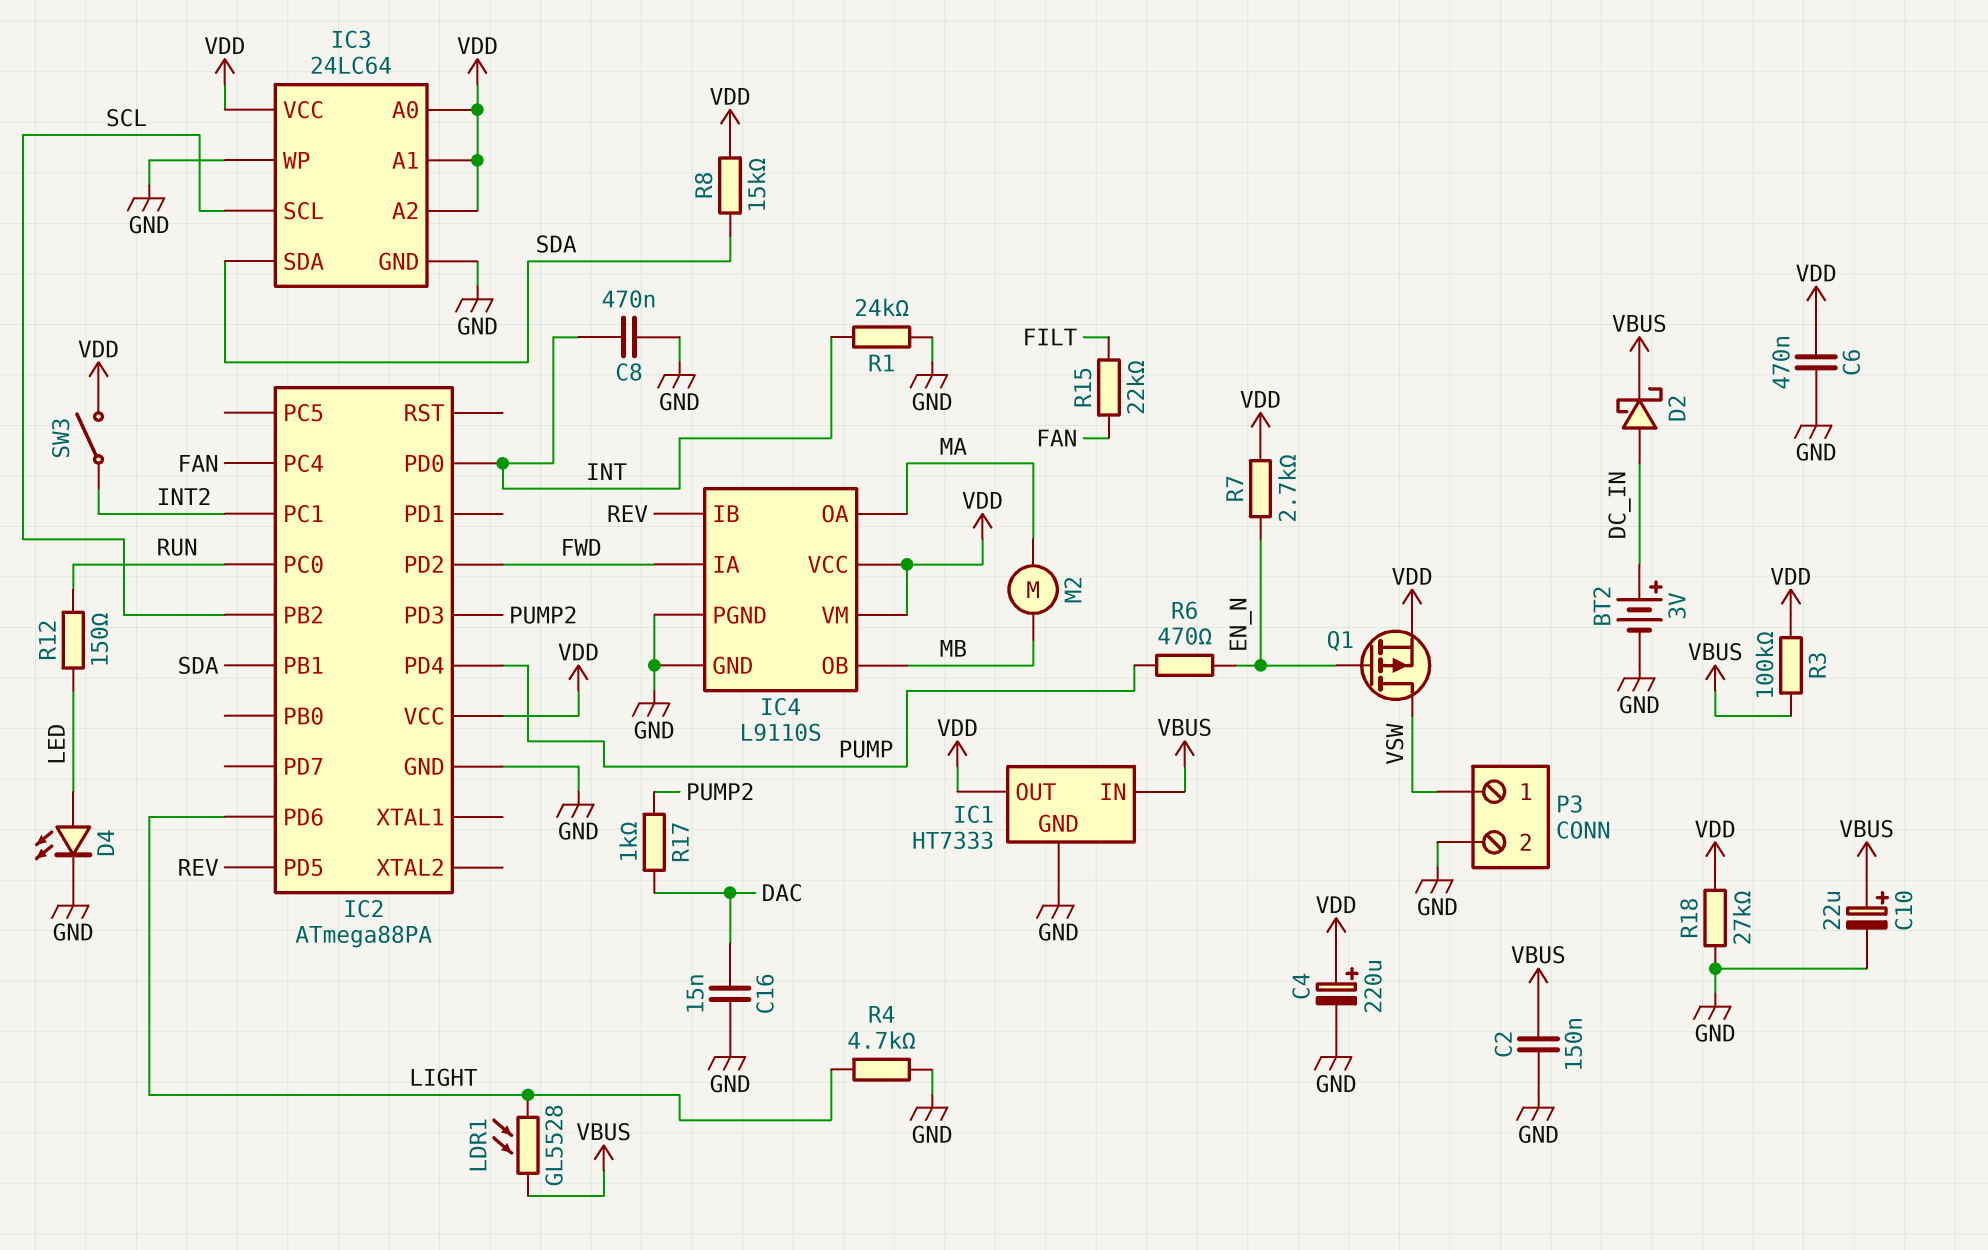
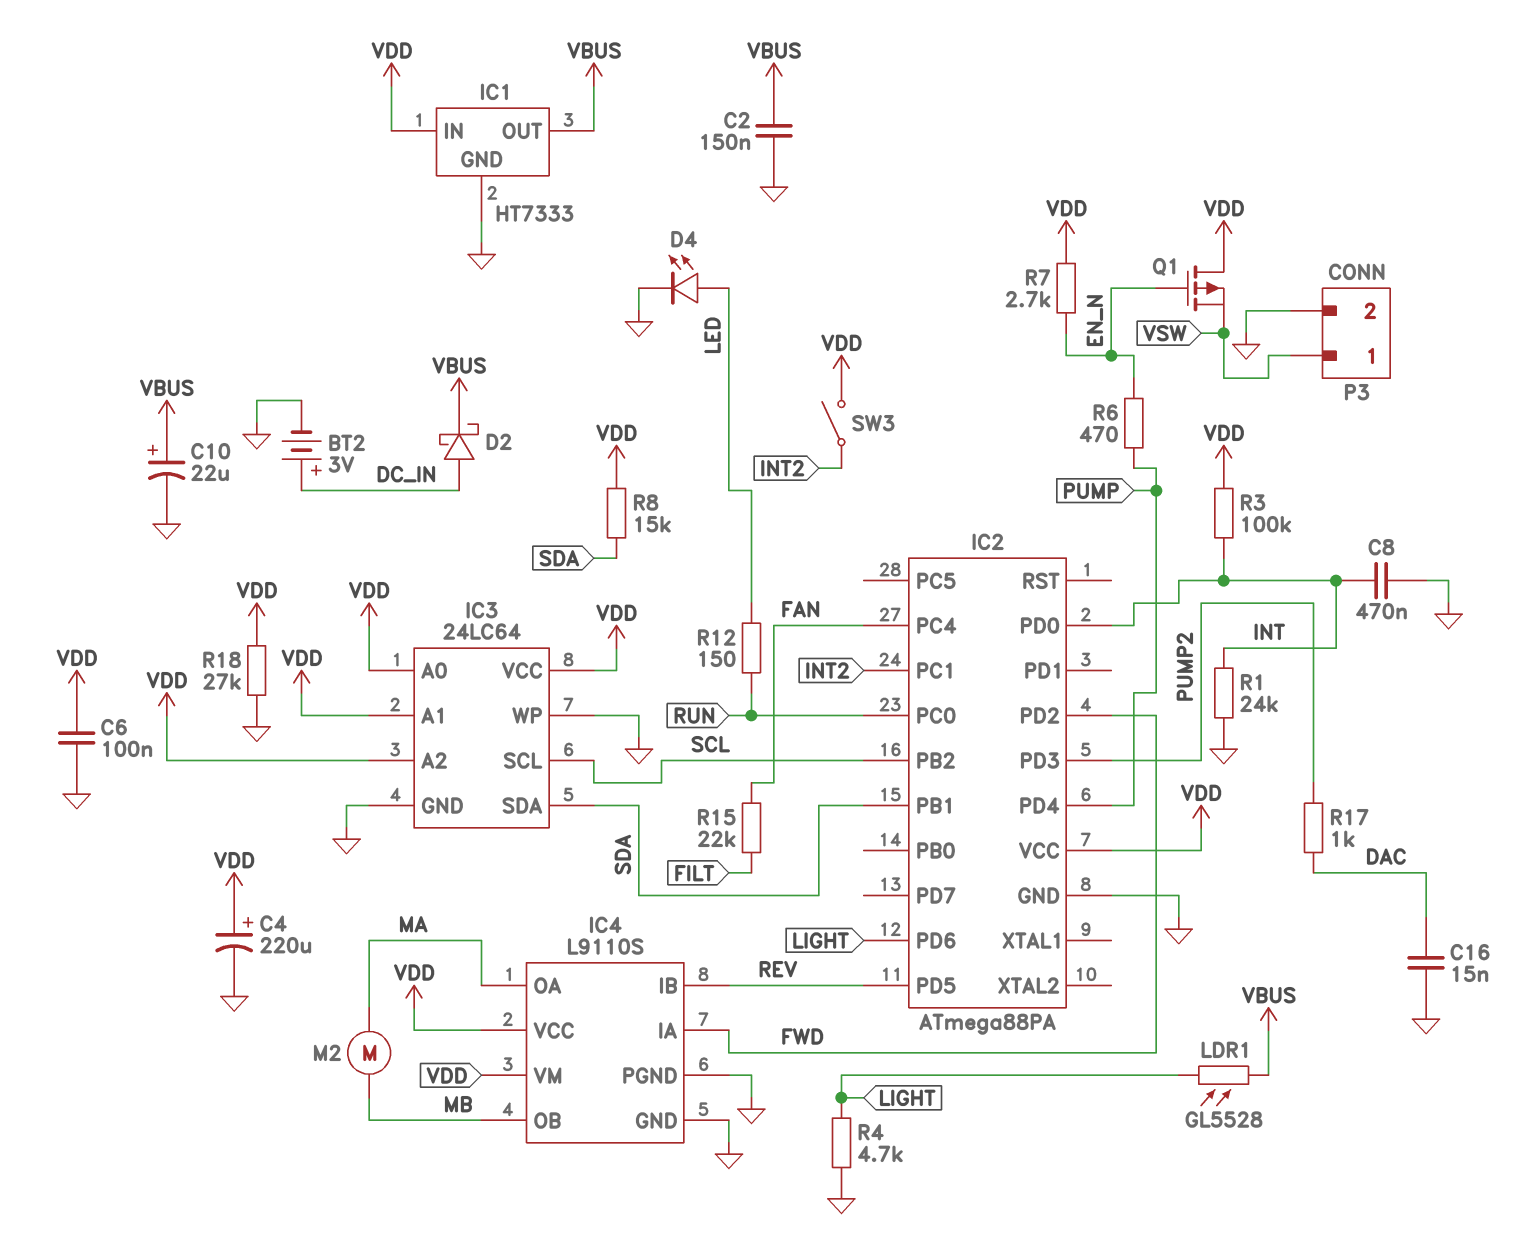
C6: 470nF (GND, VDD) -> 100nF (GND, VDD)
IC1 pin IN: VBUS -> VDD
IC1 pin OUT: VDD -> VBUS
Q1: PMOS (G EN_N, D VSW, S VDD) -> PMOS (G EN_N, D VDD, S VSW)
R3: 100k (VBUS, VDD) -> 100k (INT, VDD)

